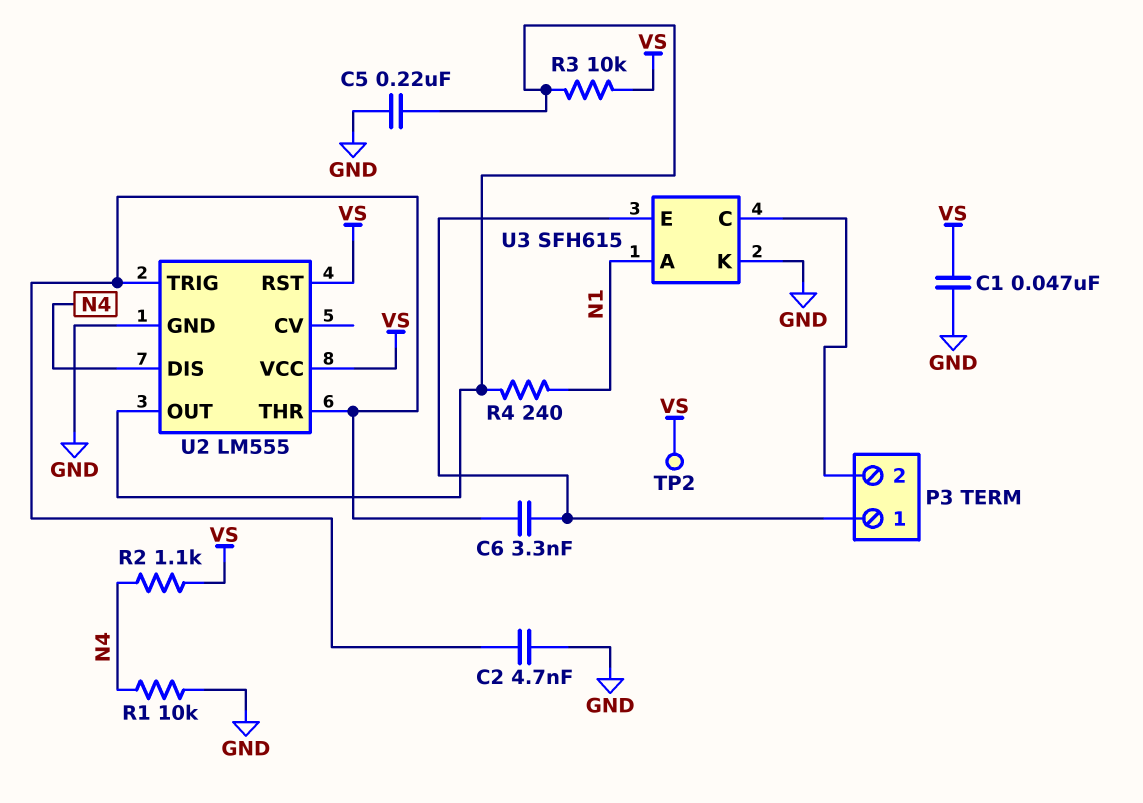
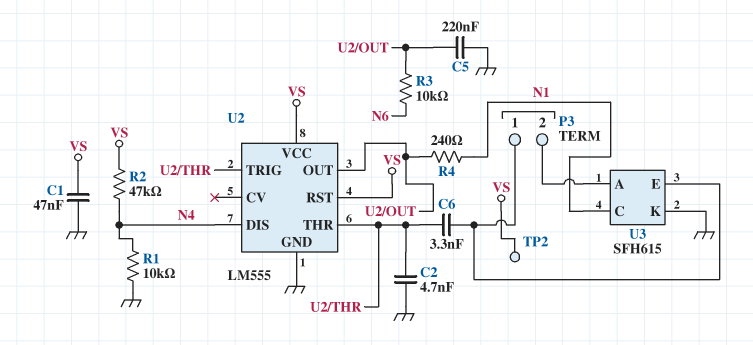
R2: 1.1k (N4, VS) -> 47k (N4, VS)
R3: 10k (U2/OUT, VS) -> 10k (N6, U2/OUT)
U3 pin A: N1 -> P3/2
U3 pin C: P3/2 -> N1

